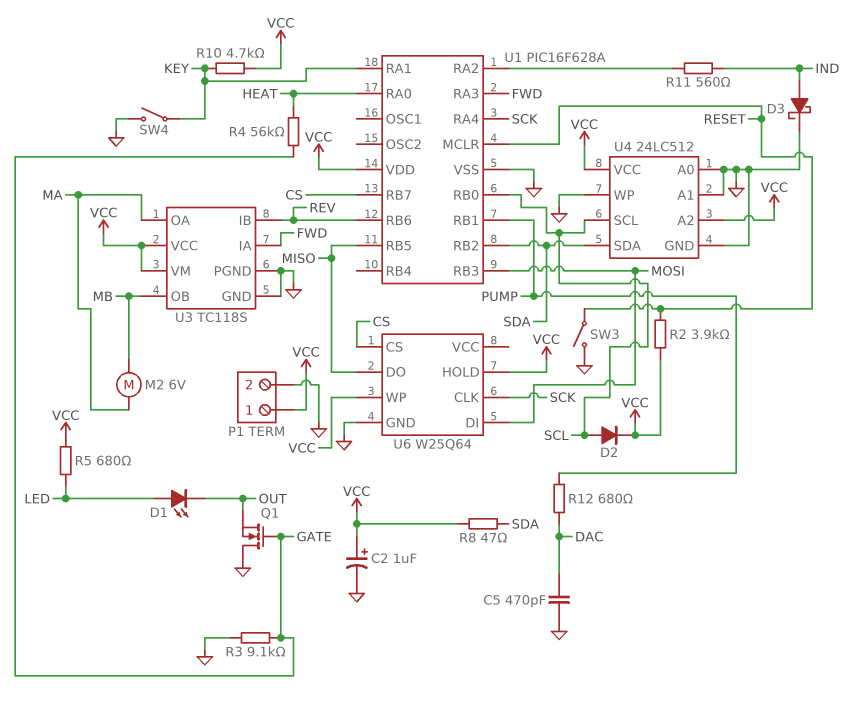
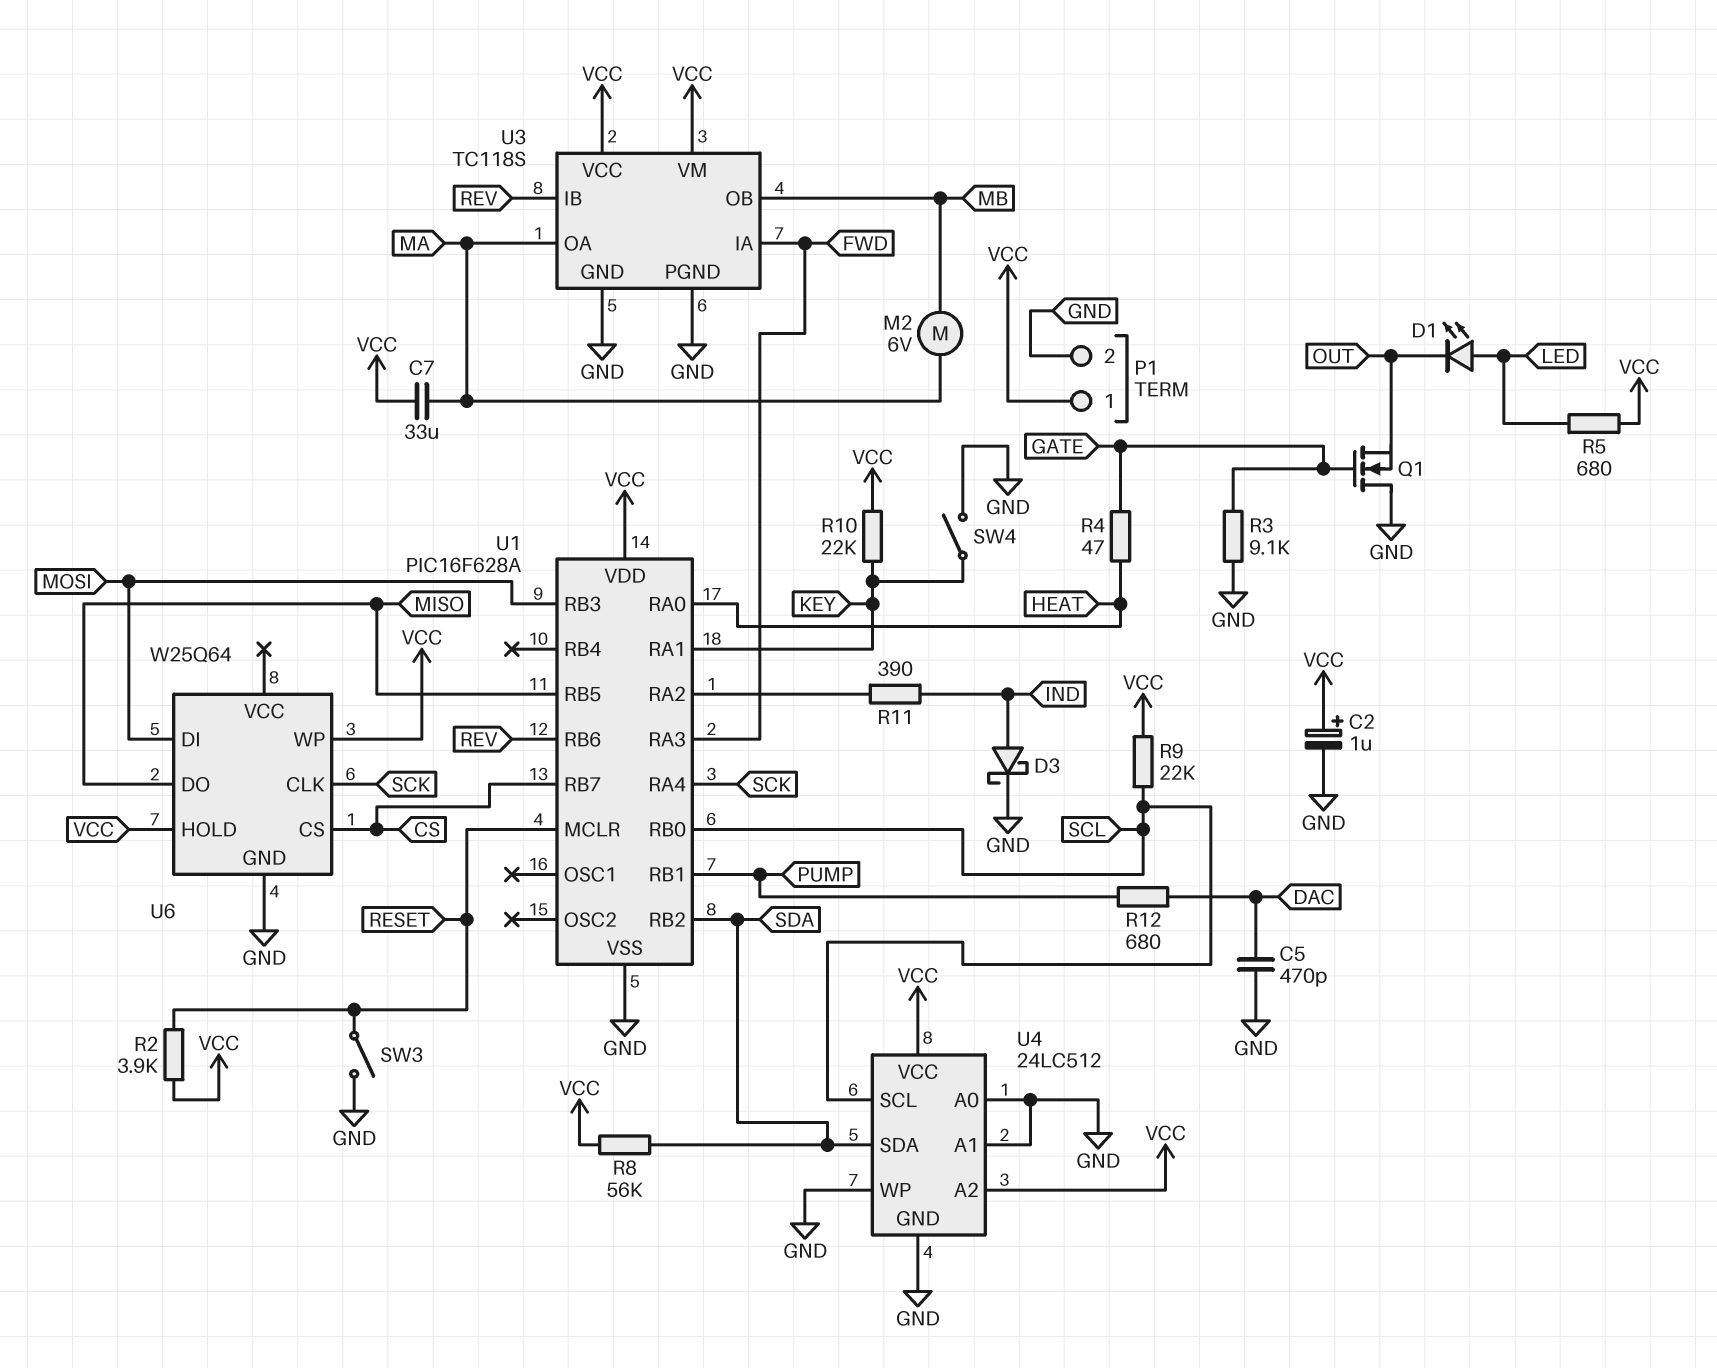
C7: none -> 33uF (MA, VCC)
D2: diode (A SCL, K VCC) -> none
R4: 56k (GATE, HEAT) -> 47 (GATE, HEAT)
R8: 47 (SDA, VCC) -> 56k (SDA, VCC)
R9: none -> 22k (SCL, VCC)
R10: 4.7k (KEY, VCC) -> 22k (KEY, VCC)
R11: 560 (IND, U1/RA2) -> 390 (IND, U1/RA2)

